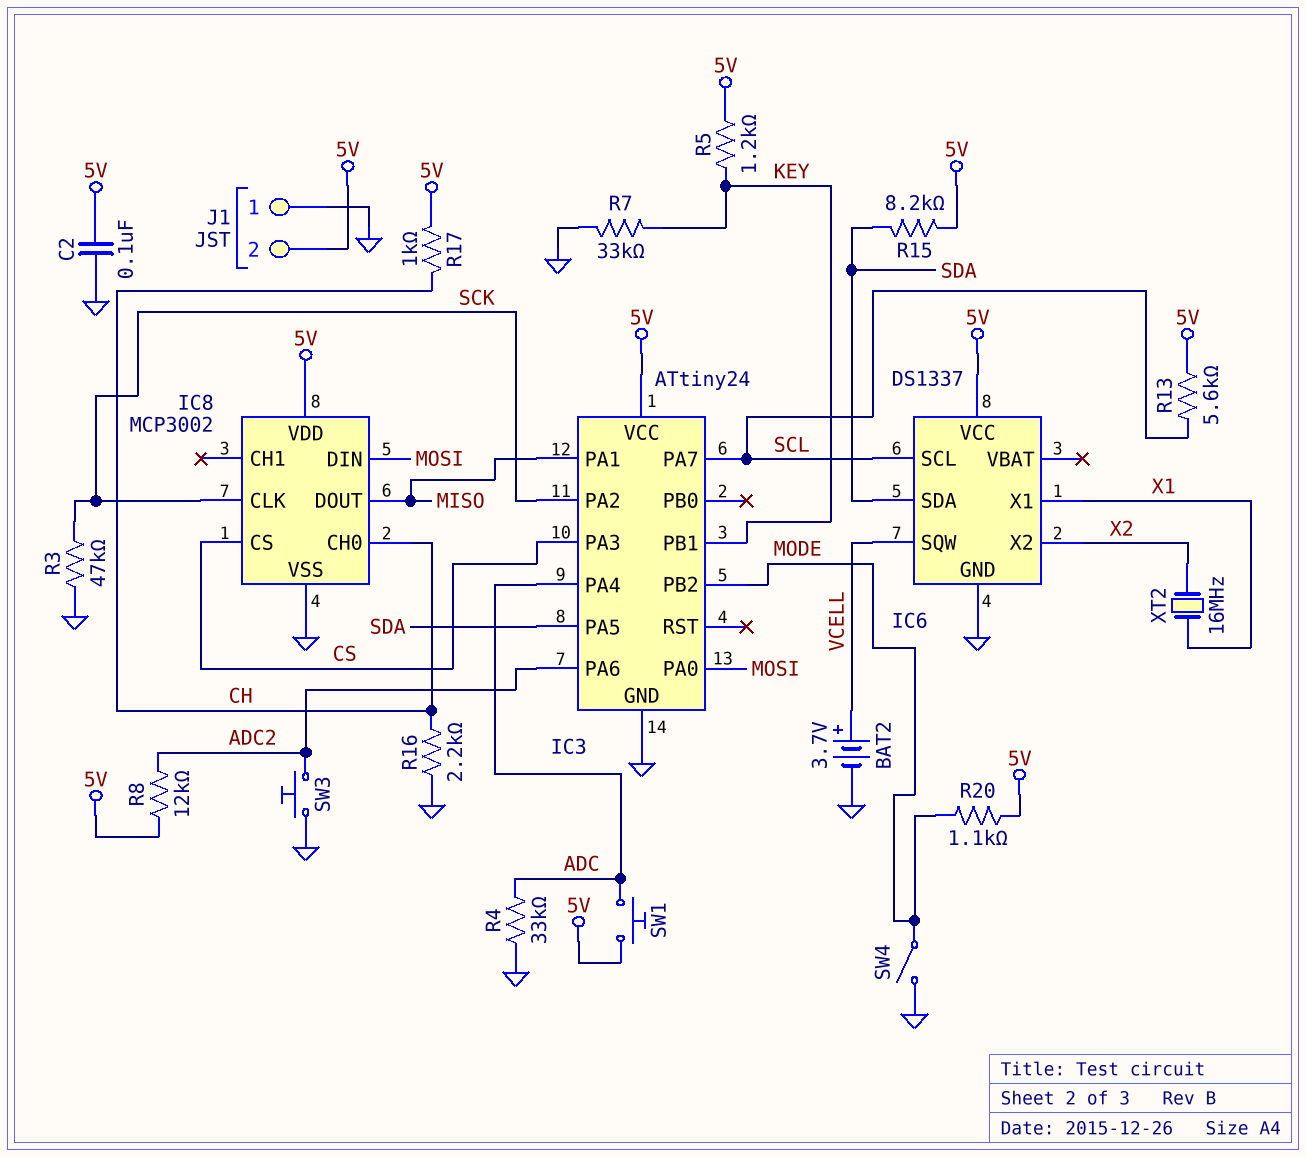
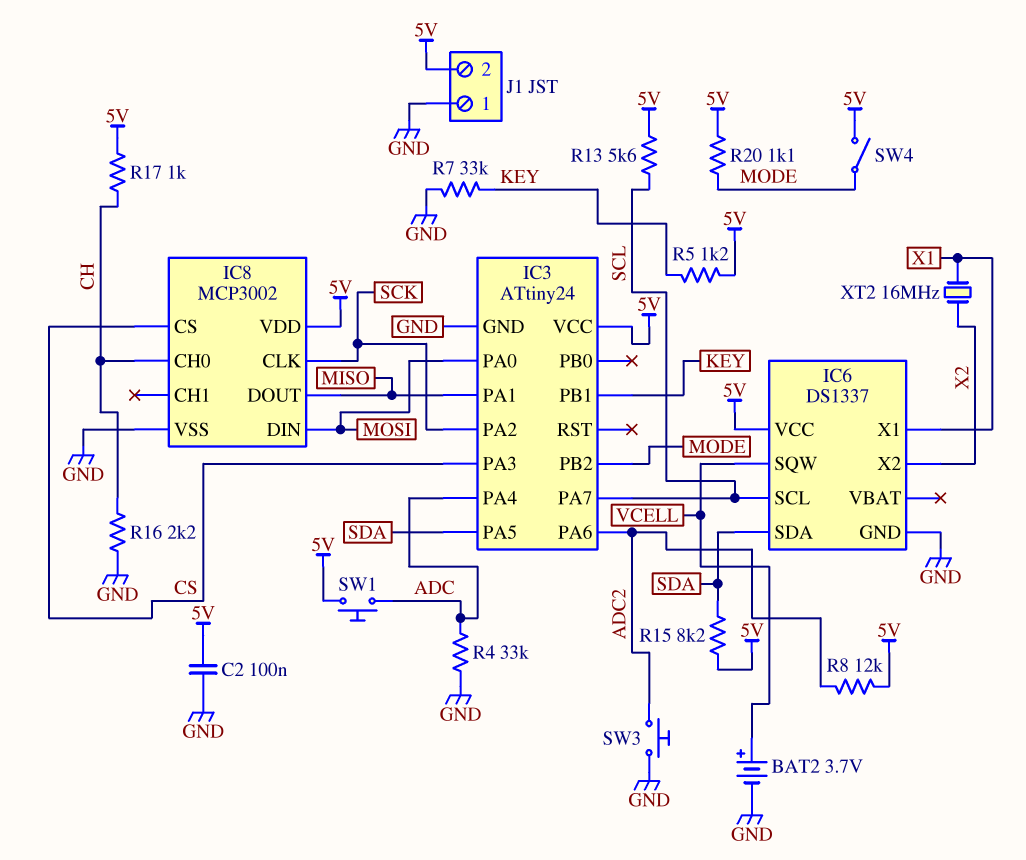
R3: 47k (GND, SCK) -> none
SW4: switch (GND, MODE) -> switch (5V, MODE)

